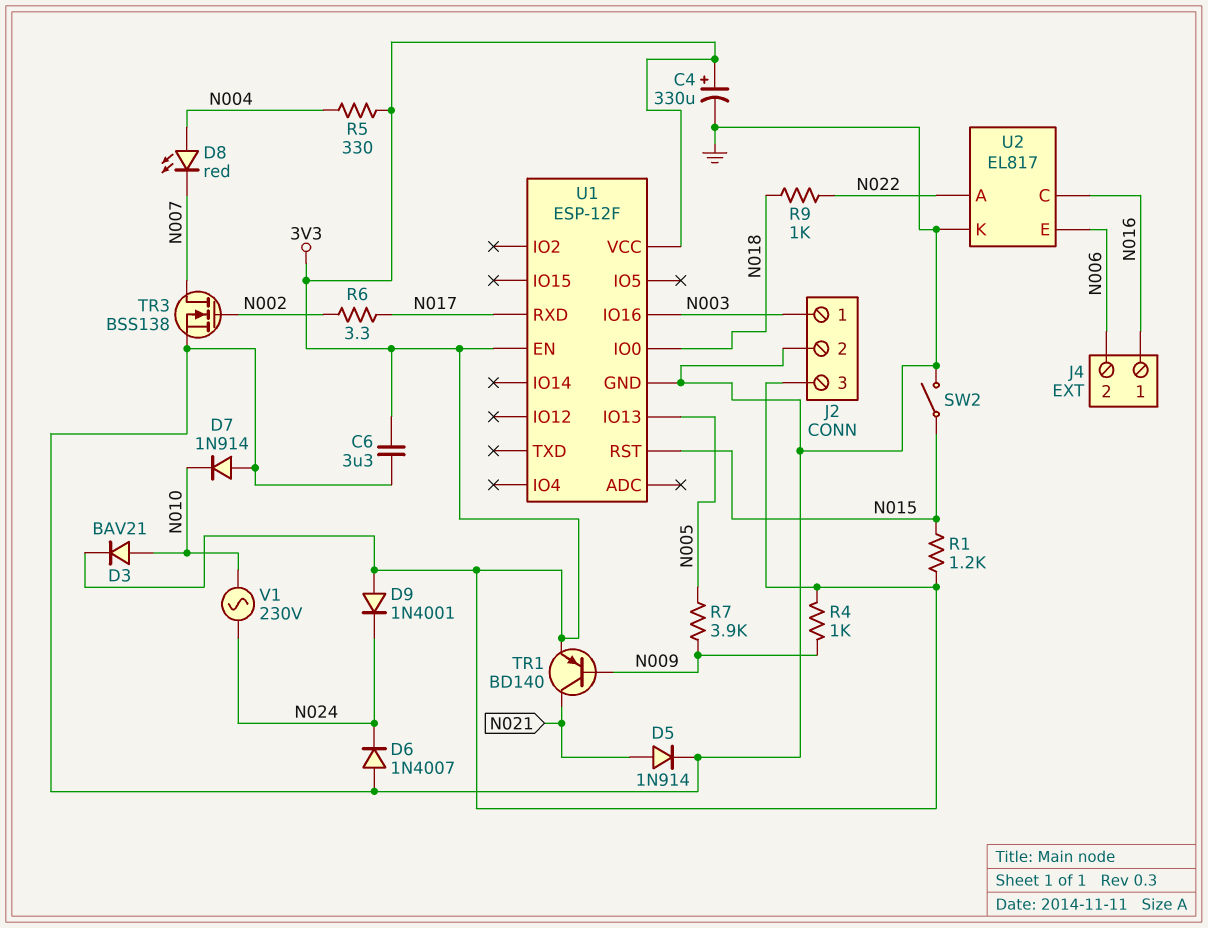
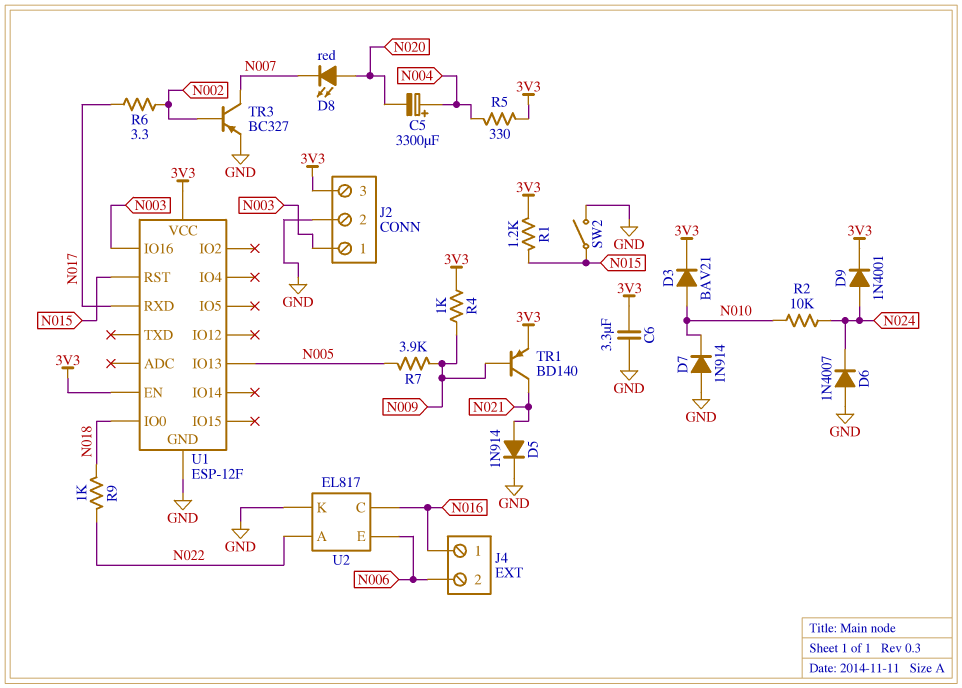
C4: 330uF (plus 3V3, minus GND) -> none
C5: none -> 3300uF (plus N004, minus N020)
D8: LED red (A N004, K N007) -> LED red (A N020, K N007)
D9: diode 1N4001 (A 3V3, K N024) -> diode 1N4001 (A N024, K 3V3)
R2: none -> 10k (N010, N024)
TR3: NMOS BSS138 (G N002, D N007, S GND) -> PNP BC327 (B N002, C N007, E GND)
V1: AC 230V (N010, N024) -> none

